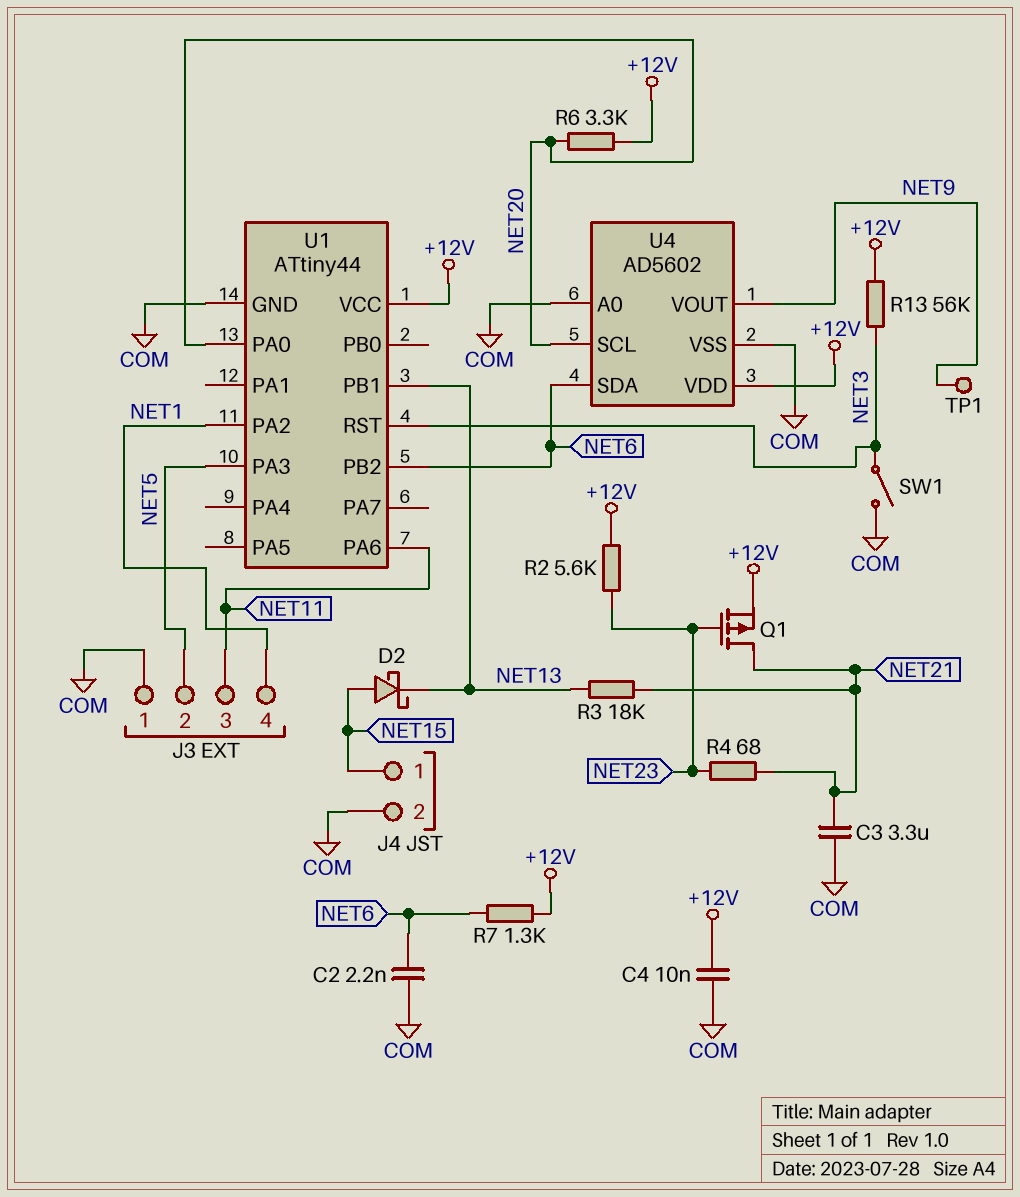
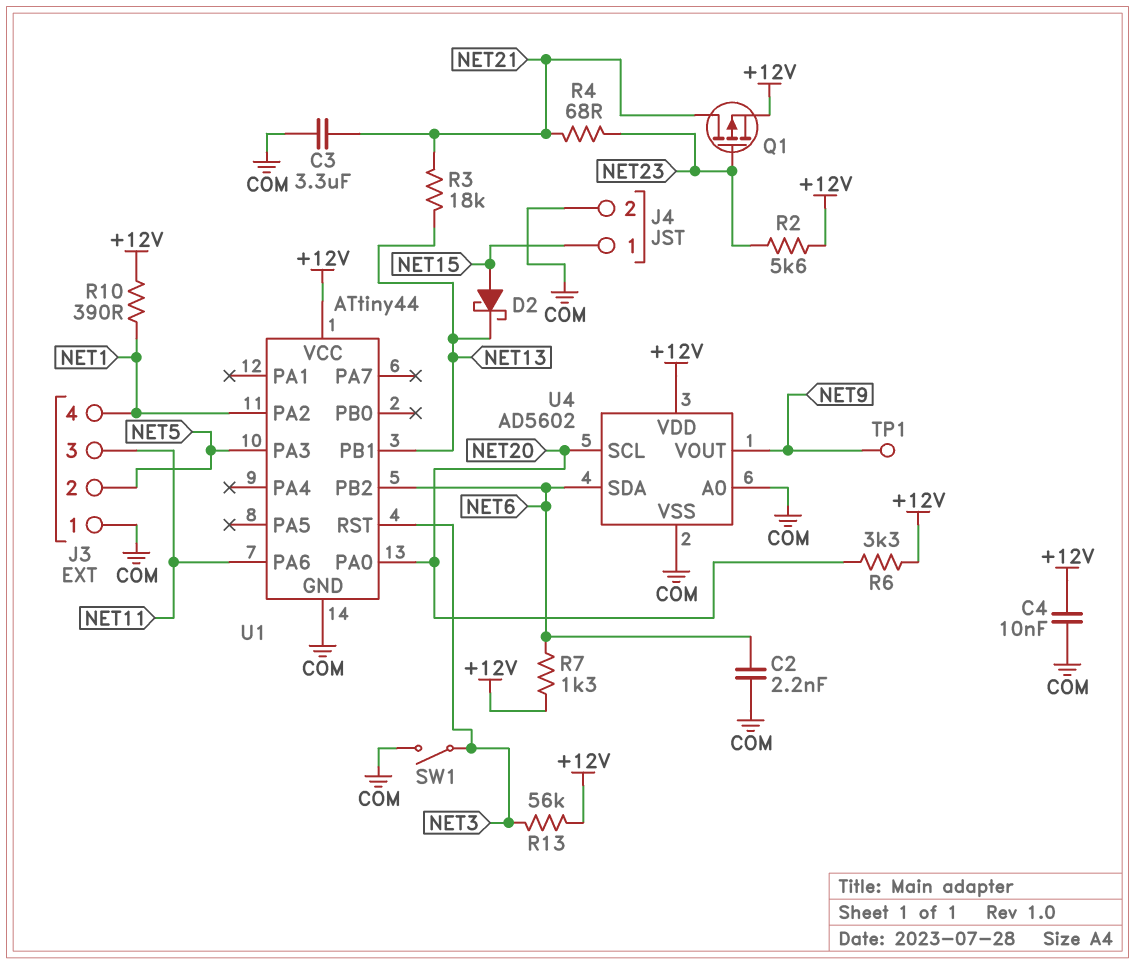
R10: none -> 390 (+12V, NET1)

